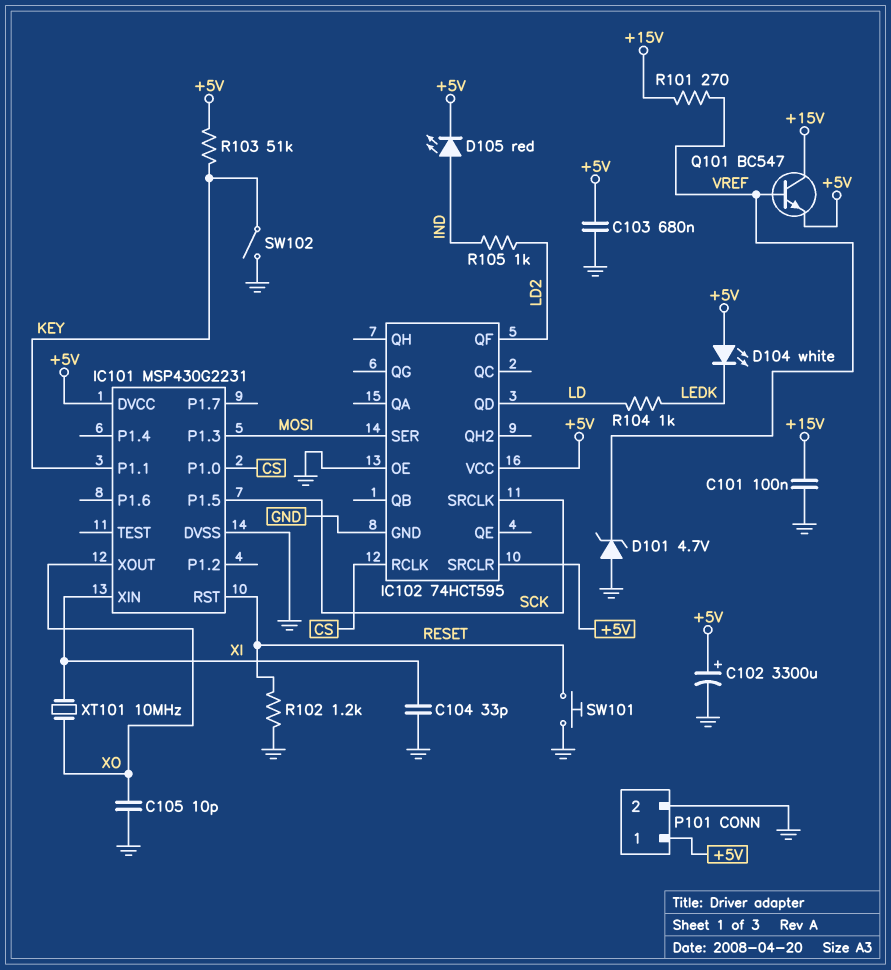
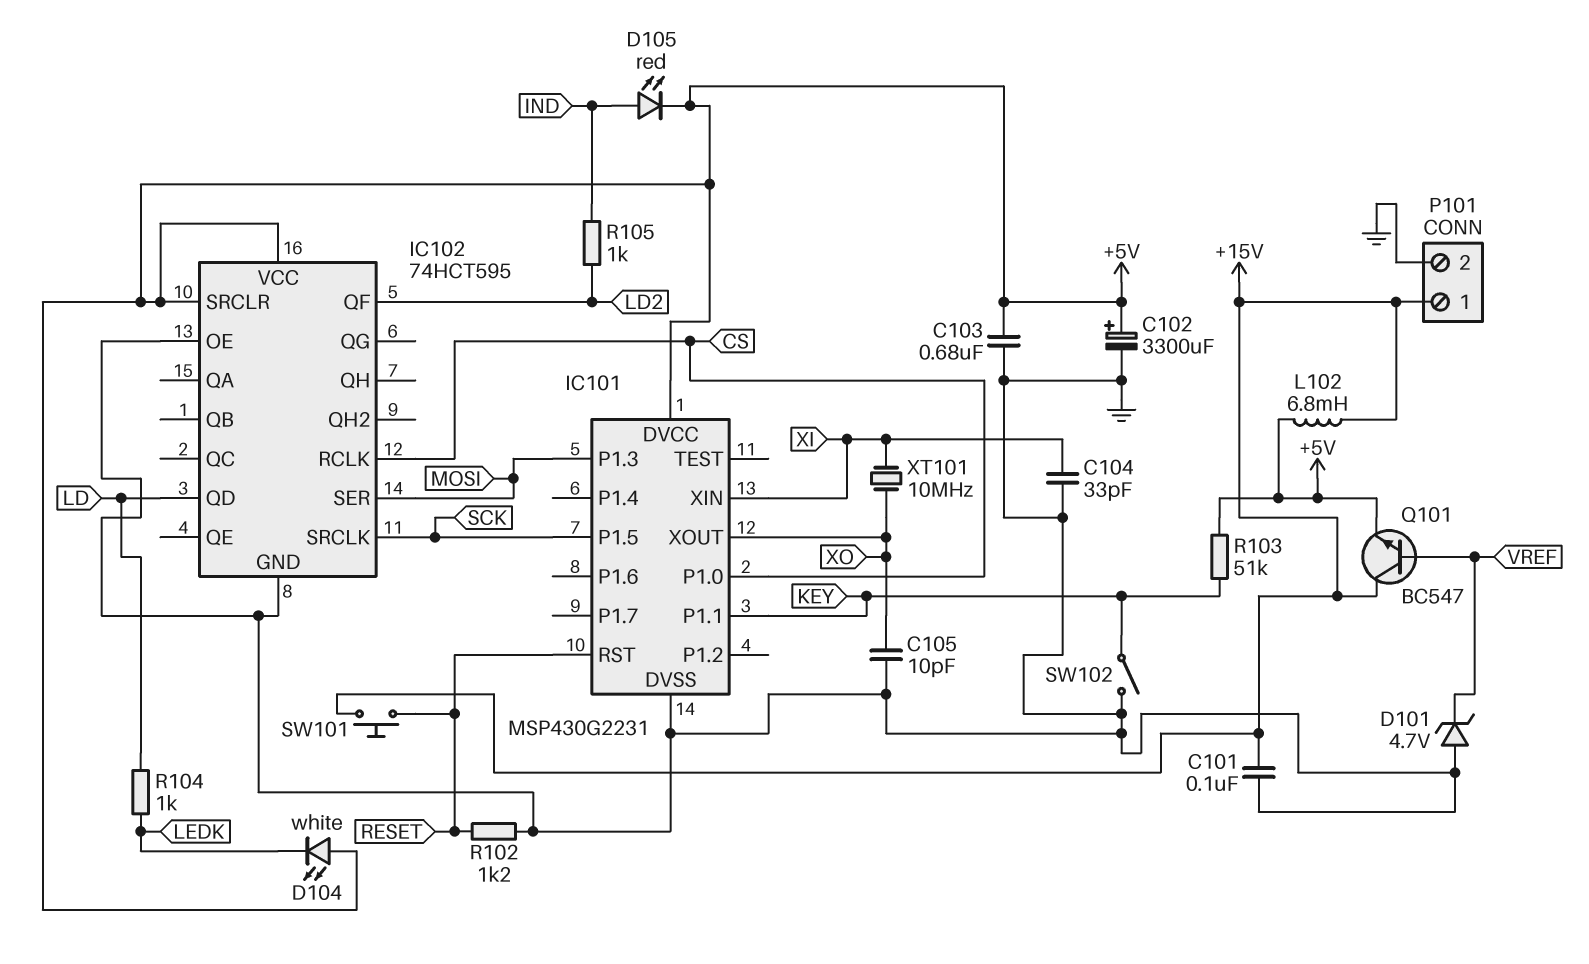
L102: none -> 6.8mH (+5V, +15V)
P101 pin 1: +5V -> +15V
R101: 270 (+15V, VREF) -> none
SW101: button (GND, RESET) -> button (+15V, RESET)

